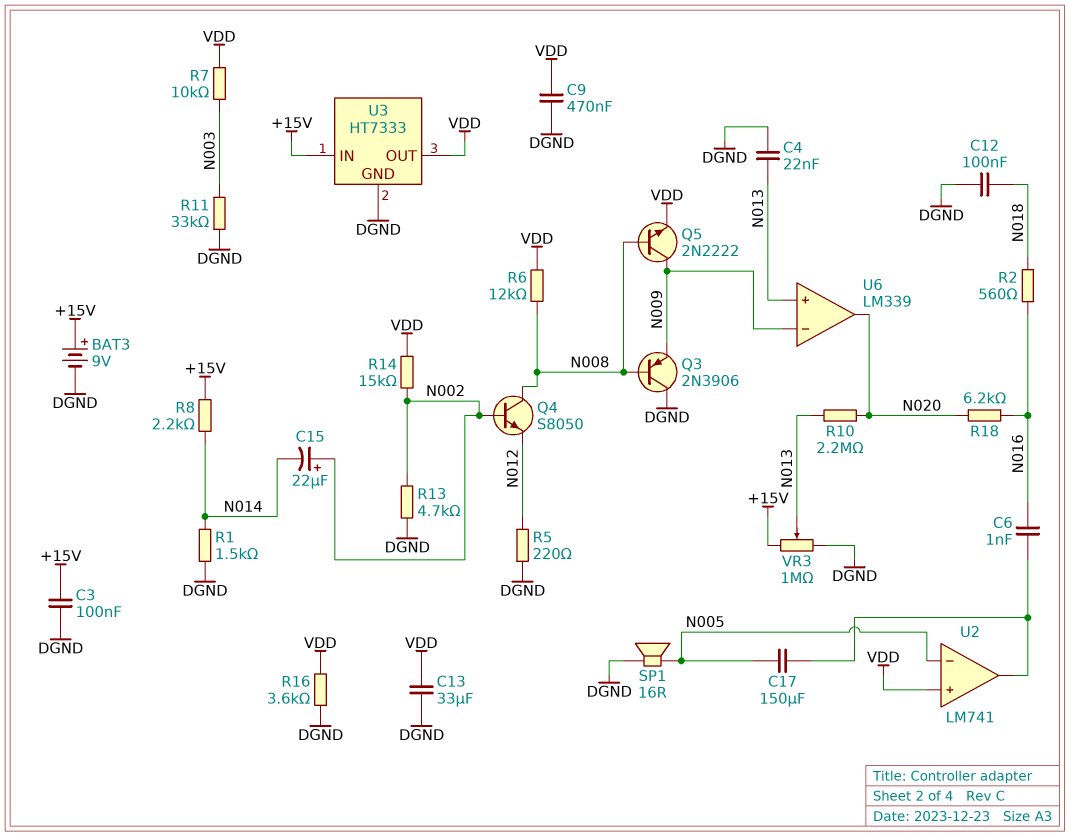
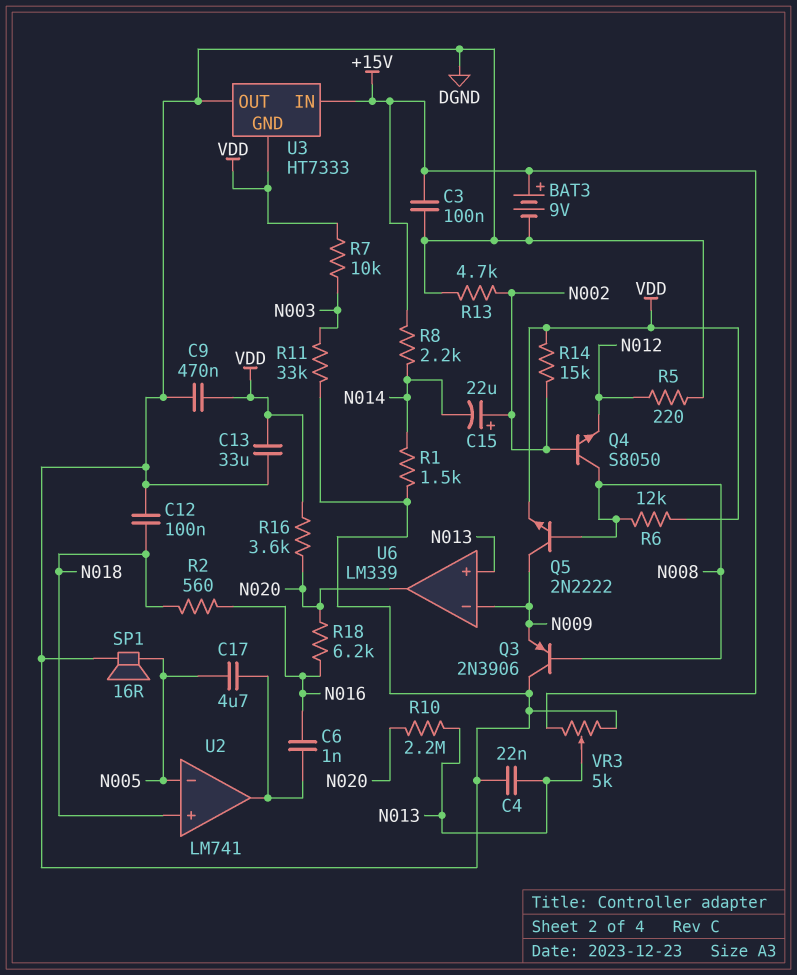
C17: 150uF (N005, U2/out) -> 4.7uF (N005, U2/out)
R16: 3.6k (DGND, VDD) -> 3.6k (N020, VDD)
U2 pin in+: VDD -> N018
U3 pin GND: DGND -> VDD
U3 pin OUT: VDD -> DGND
VR3: 1M (+15V, DGND, wiper N013) -> 5k (+15V, DGND, wiper N013)

